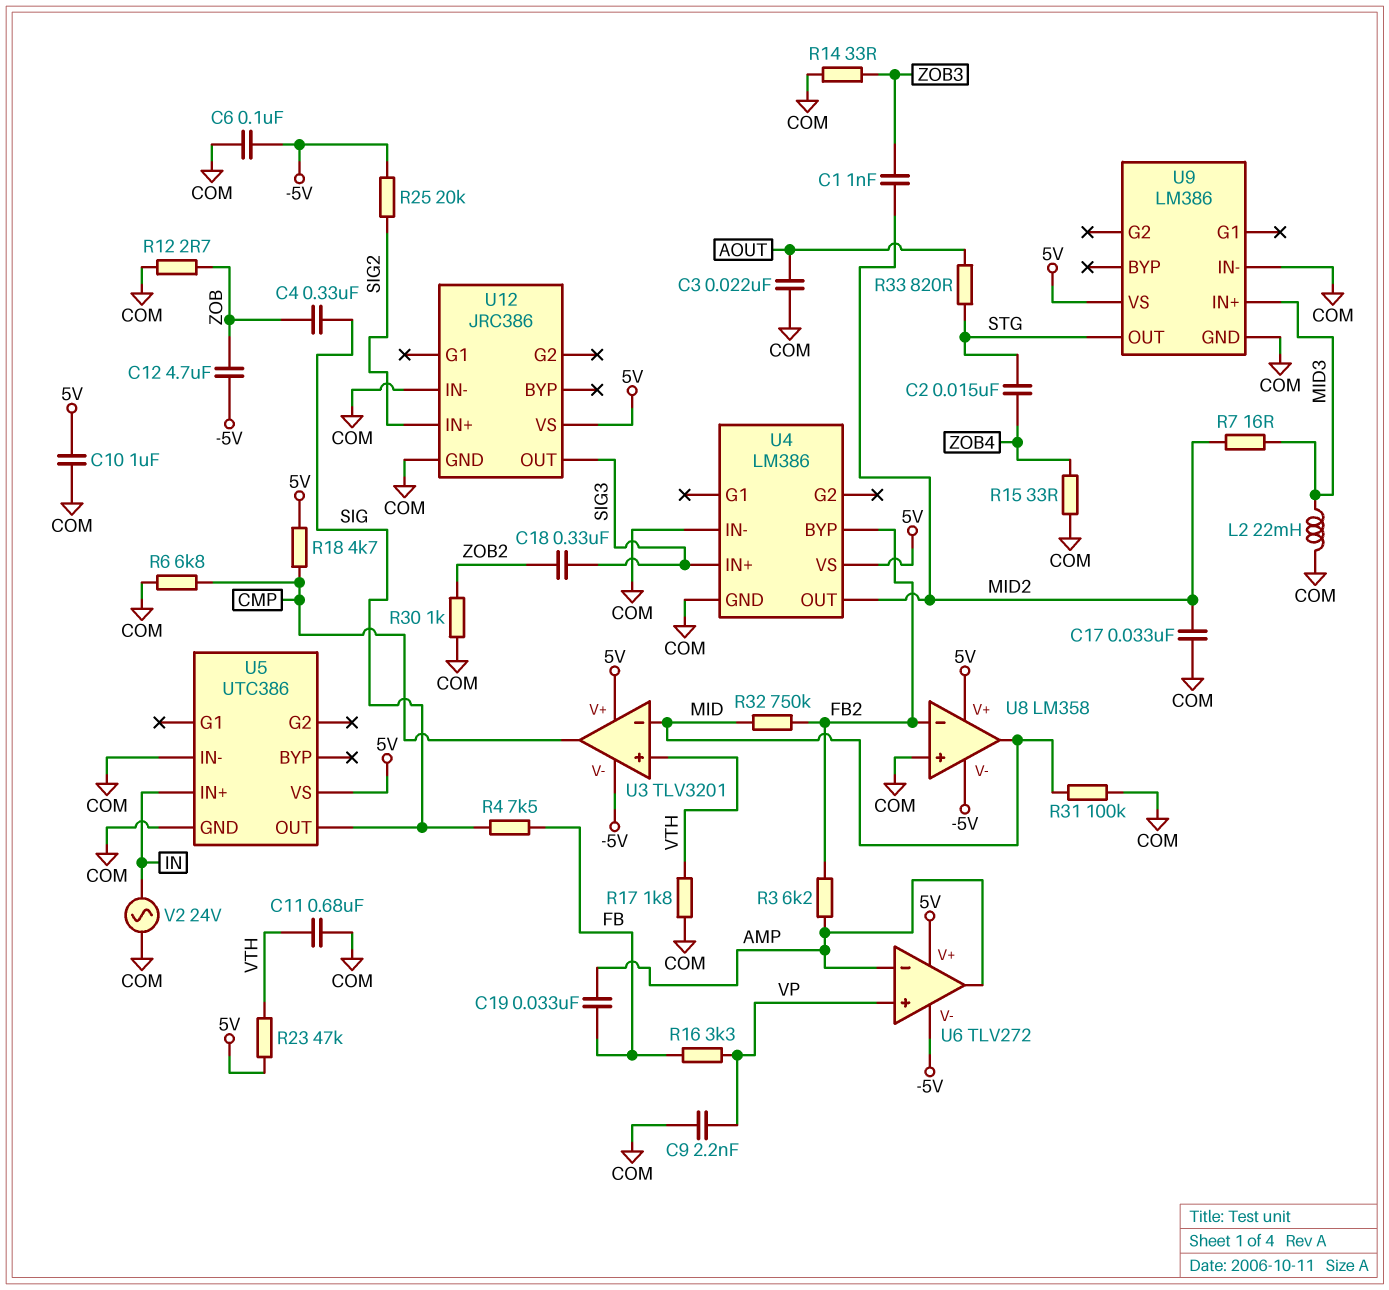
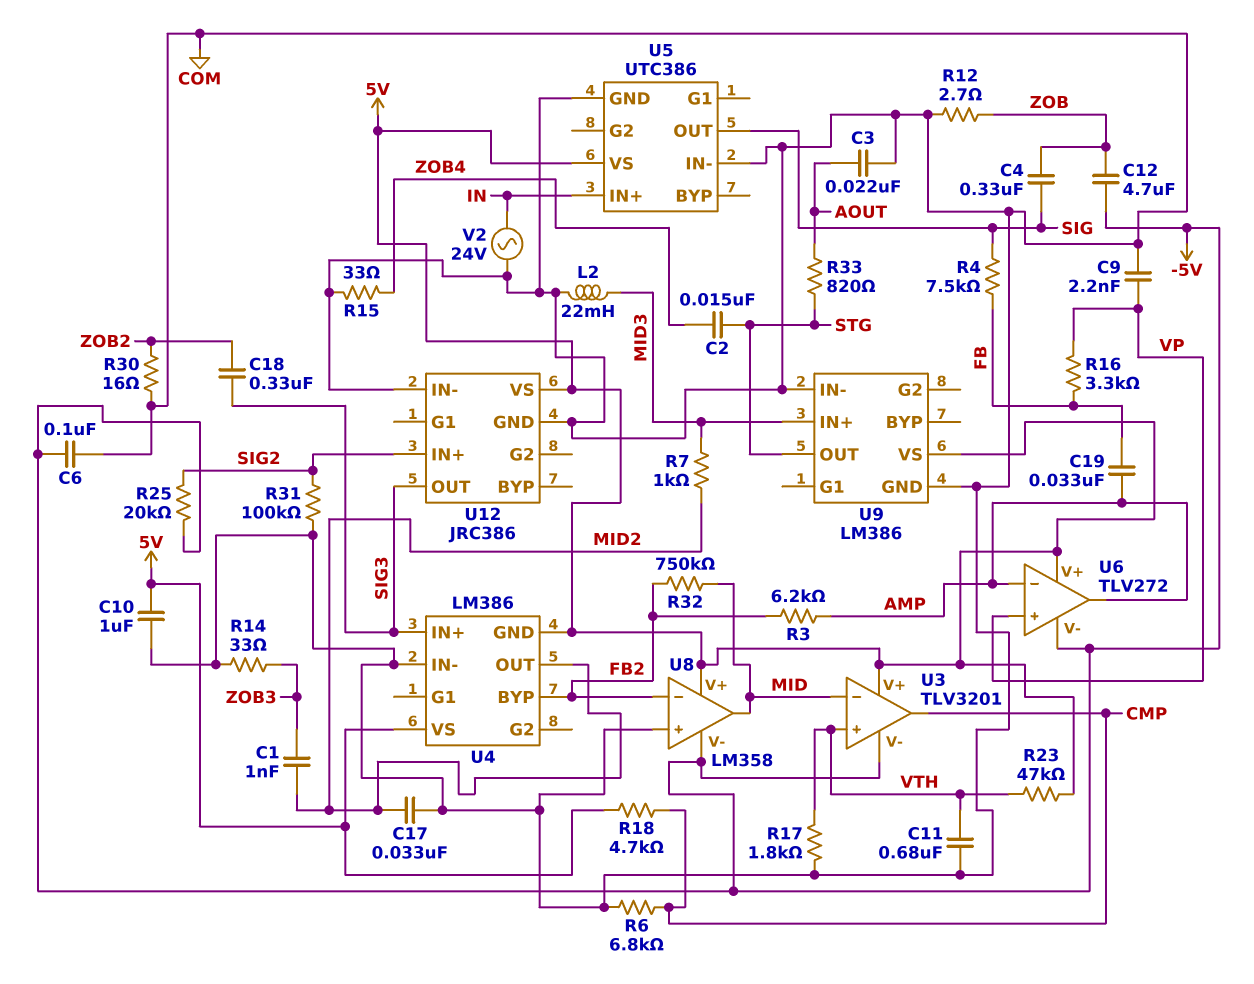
R7: 16 (MID2, MID3) -> 1k (MID2, MID3)
R30: 1k (COM, ZOB2) -> 16 (COM, ZOB2)
R31: 100k (COM, MID) -> 100k (COM, SIG2)
U4 pin GND: COM -> 5V

